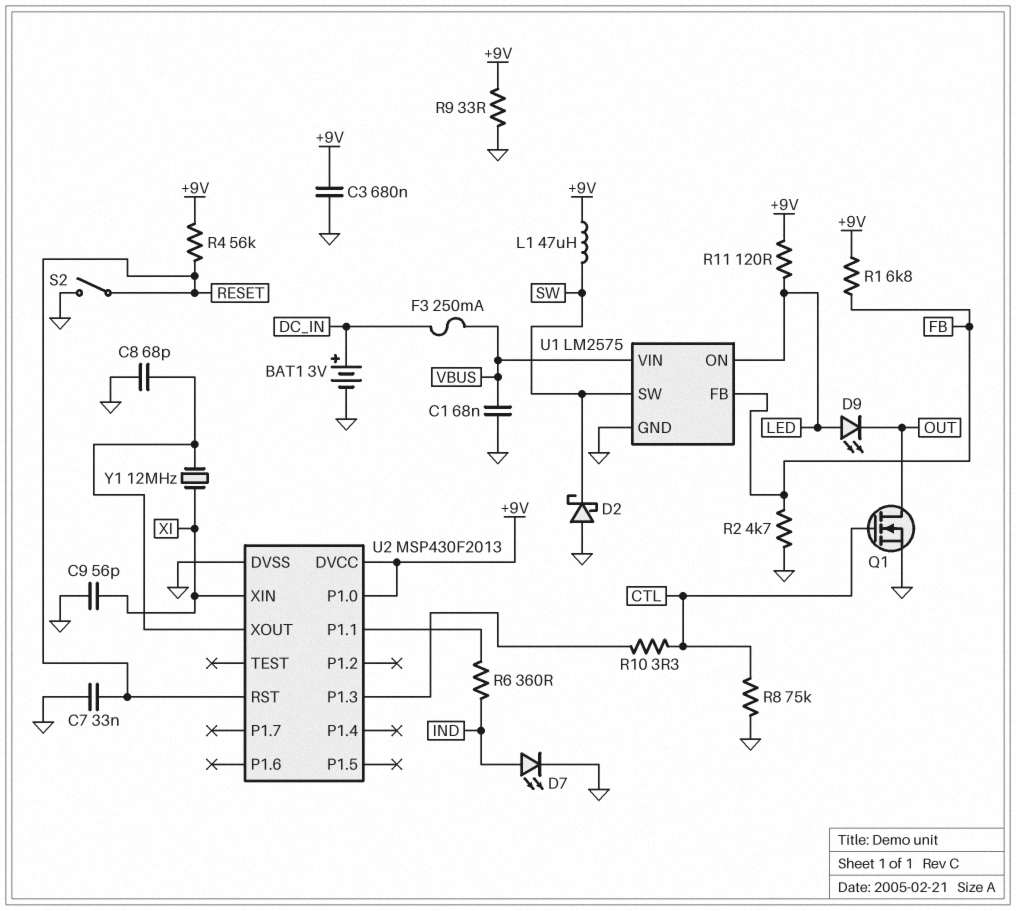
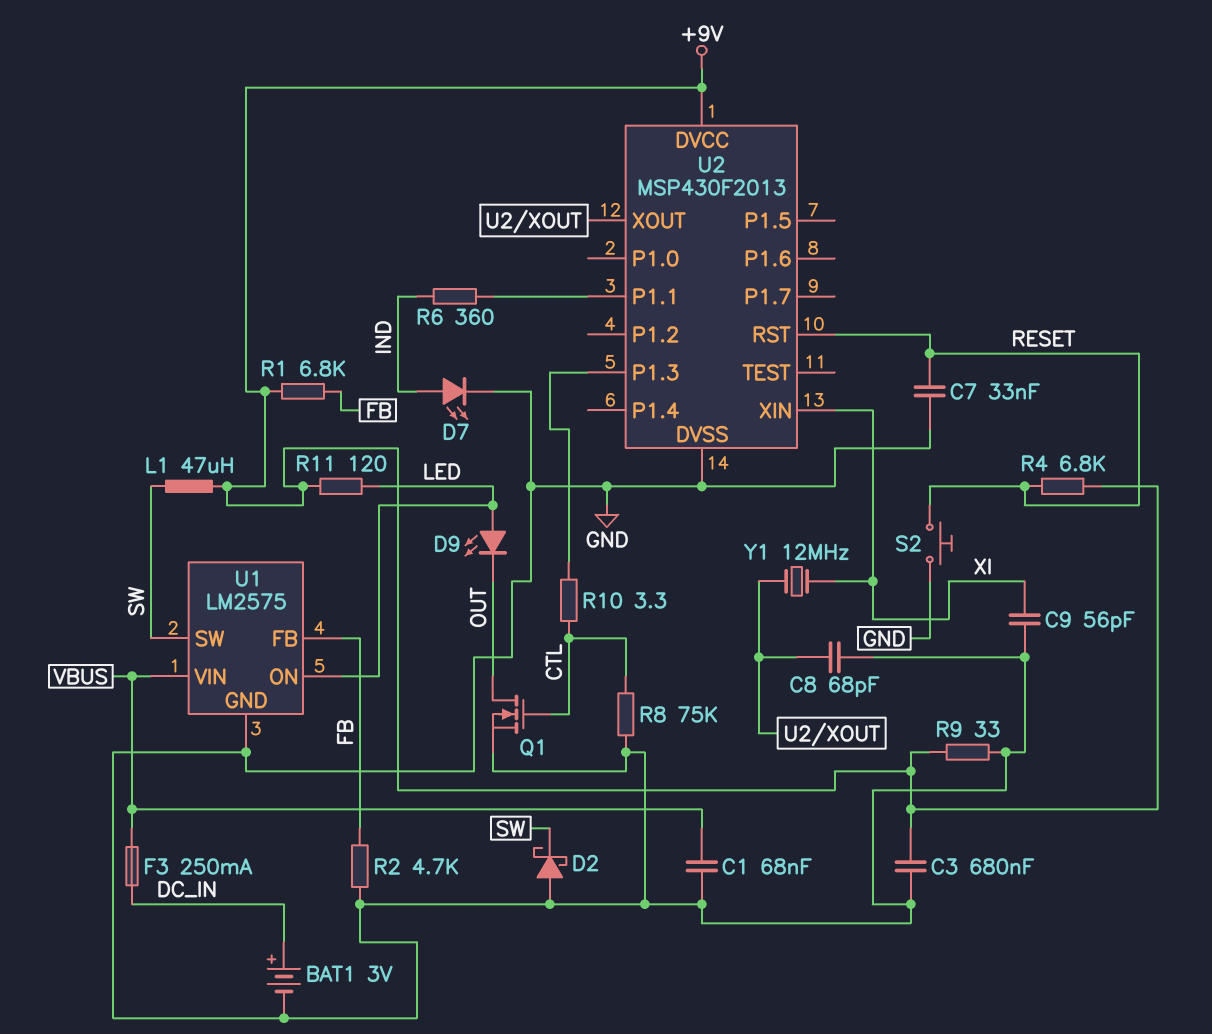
R4: 56k (+9V, RESET) -> 6.8k (+9V, RESET)
S2: switch (GND, RESET) -> button (GND, RESET)
U2 pin P1.0: +9V -> none

